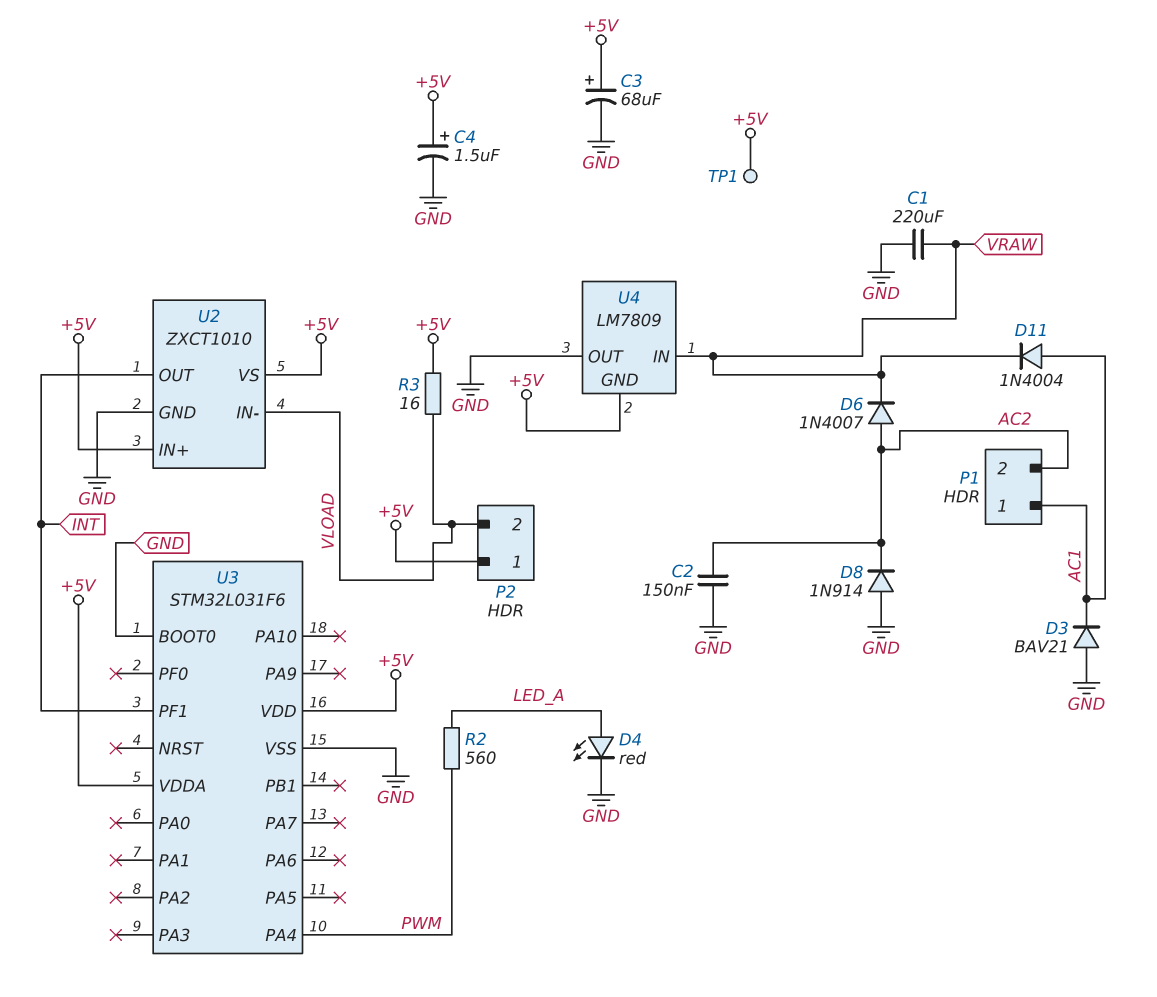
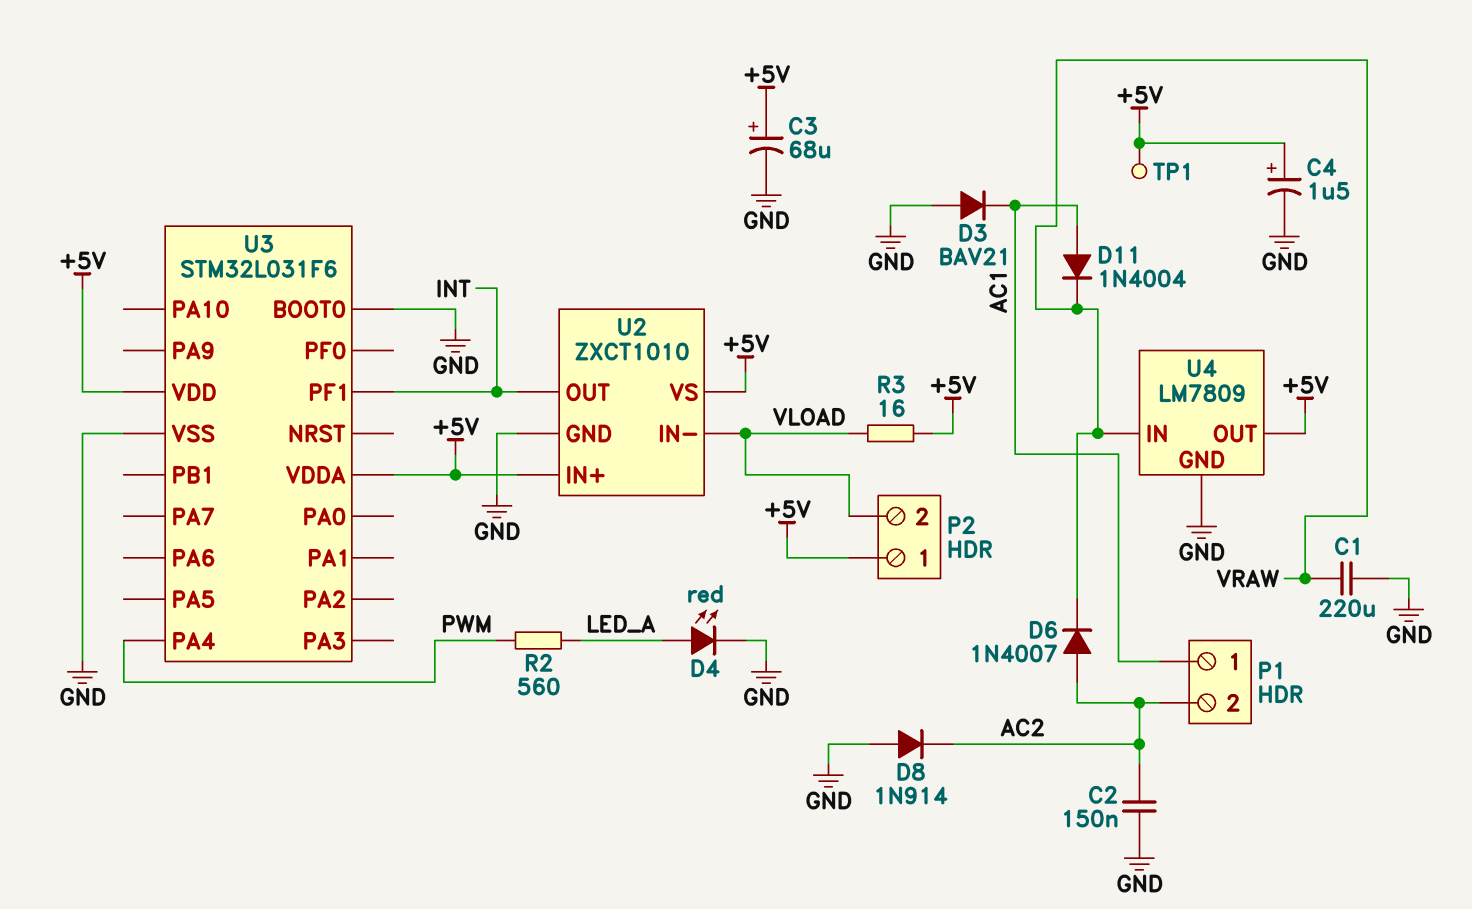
U4 pin GND: +5V -> GND
U4 pin OUT: GND -> +5V

